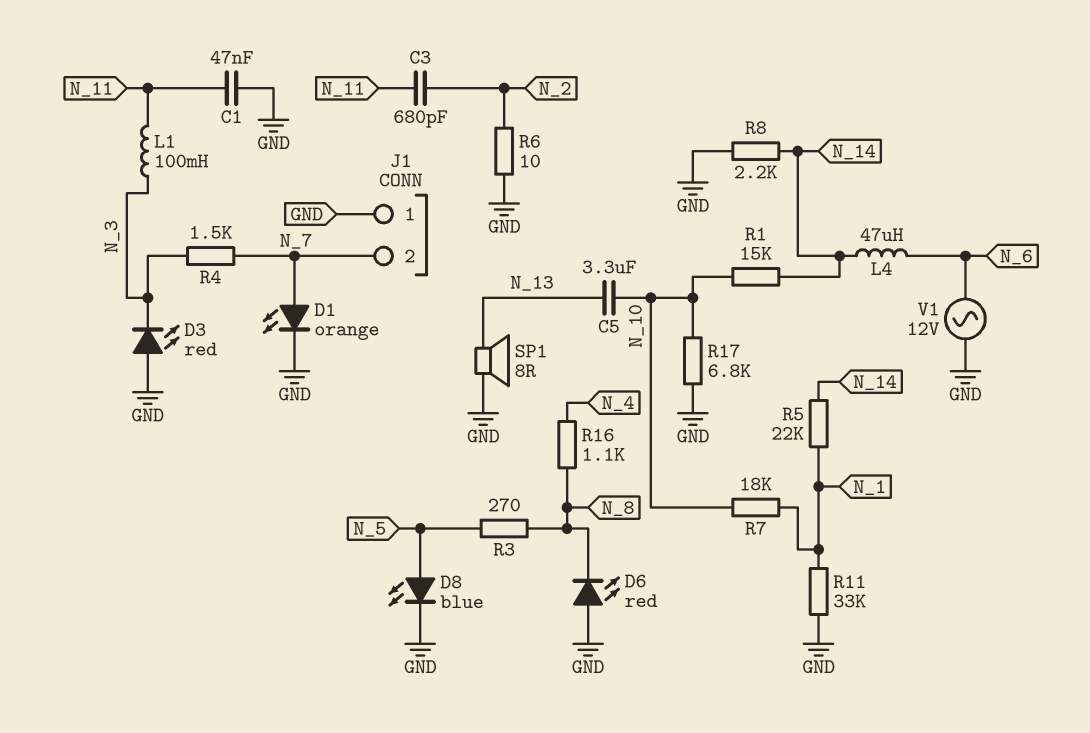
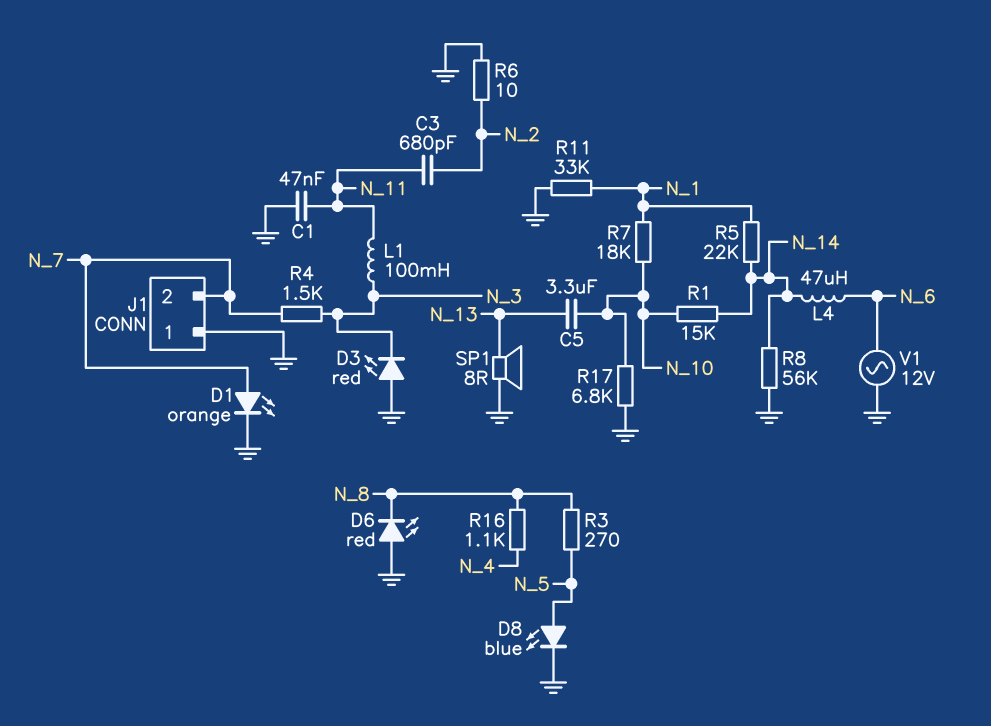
R8: 2.2k (GND, N_14) -> 56k (GND, N_14)

